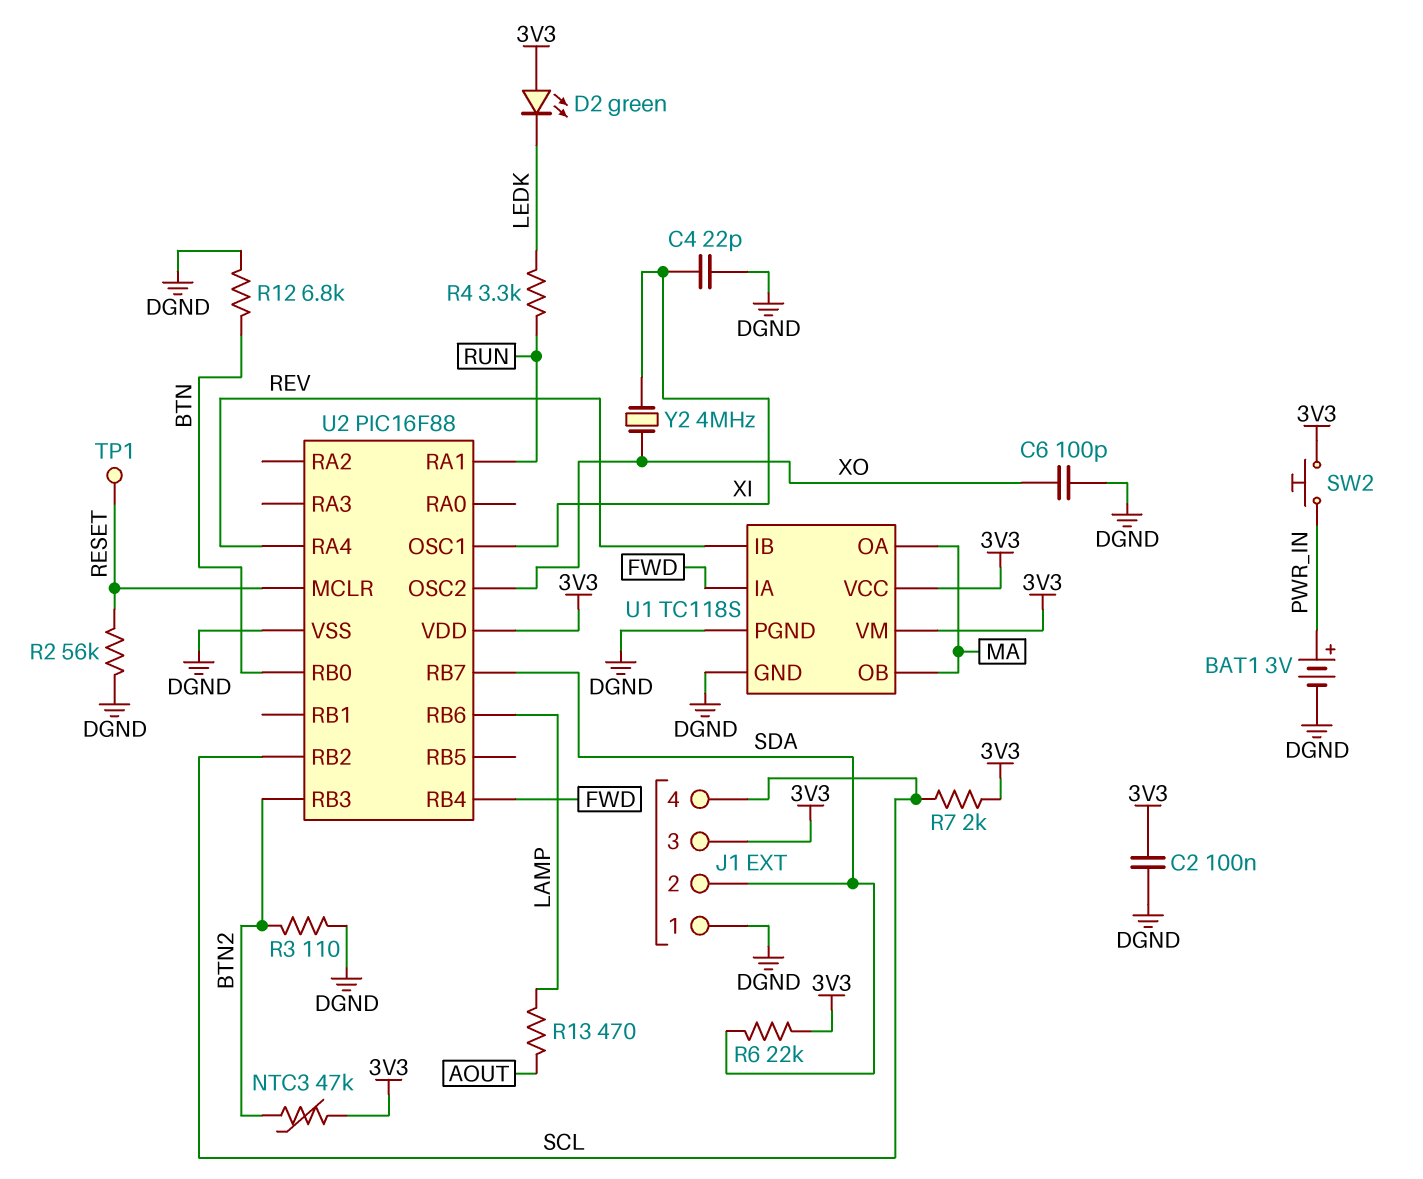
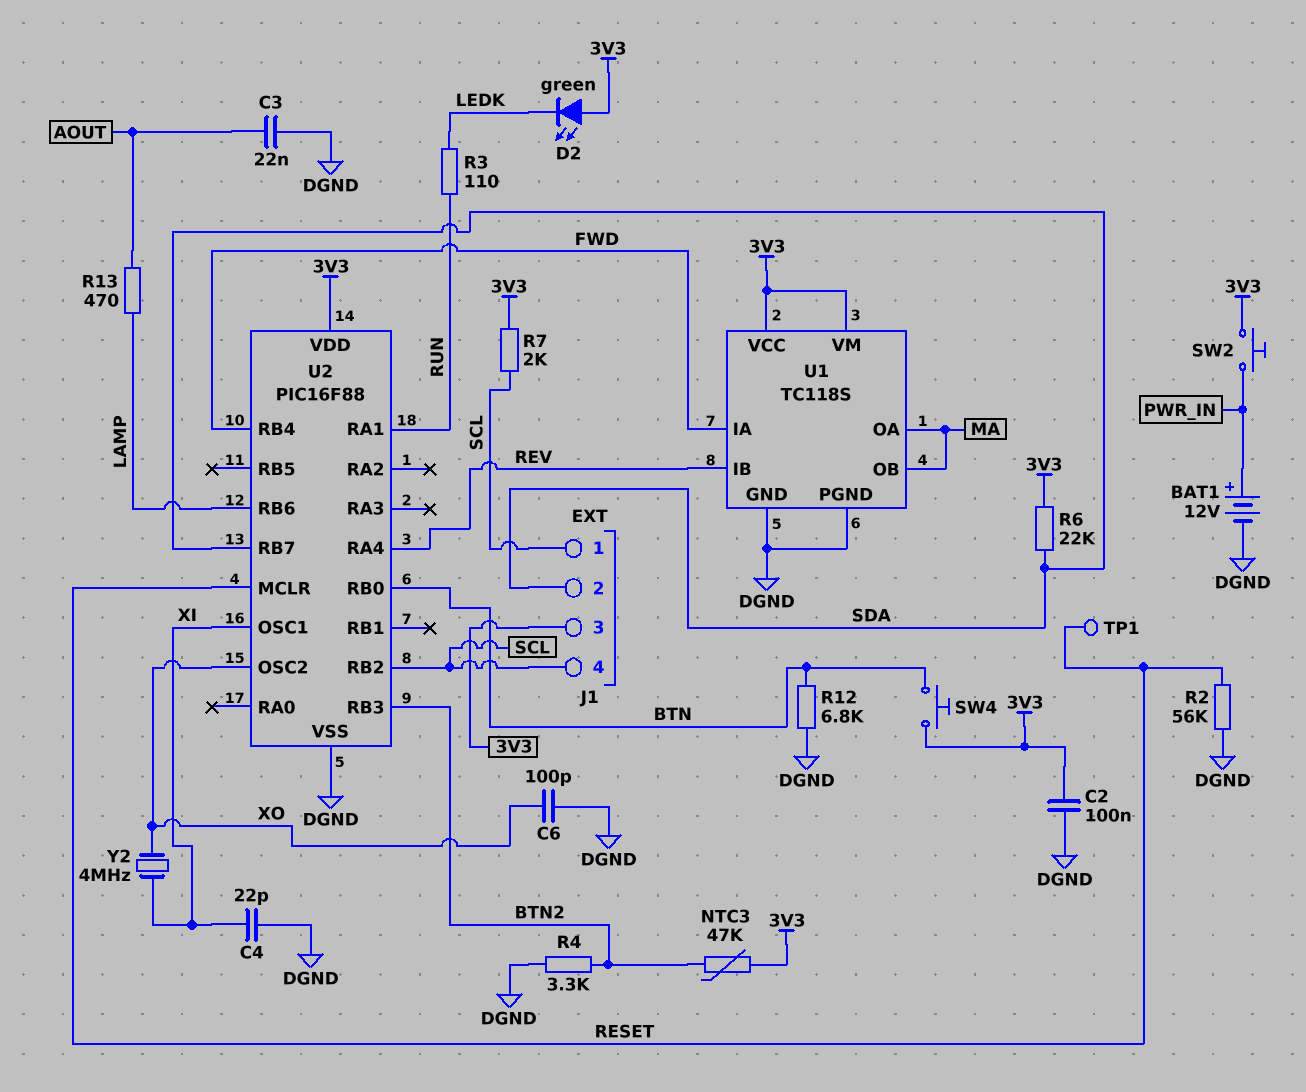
BAT1: 3V (plus PWR_IN, minus DGND) -> 12V (plus PWR_IN, minus DGND)
C3: none -> 22nF (AOUT, DGND)
J1 pin 1: DGND -> SCL
R3: 110 (BTN2, DGND) -> 110 (LEDK, RUN)
R4: 3.3k (LEDK, RUN) -> 3.3k (BTN2, DGND)
SW4: none -> button (3V3, BTN)

